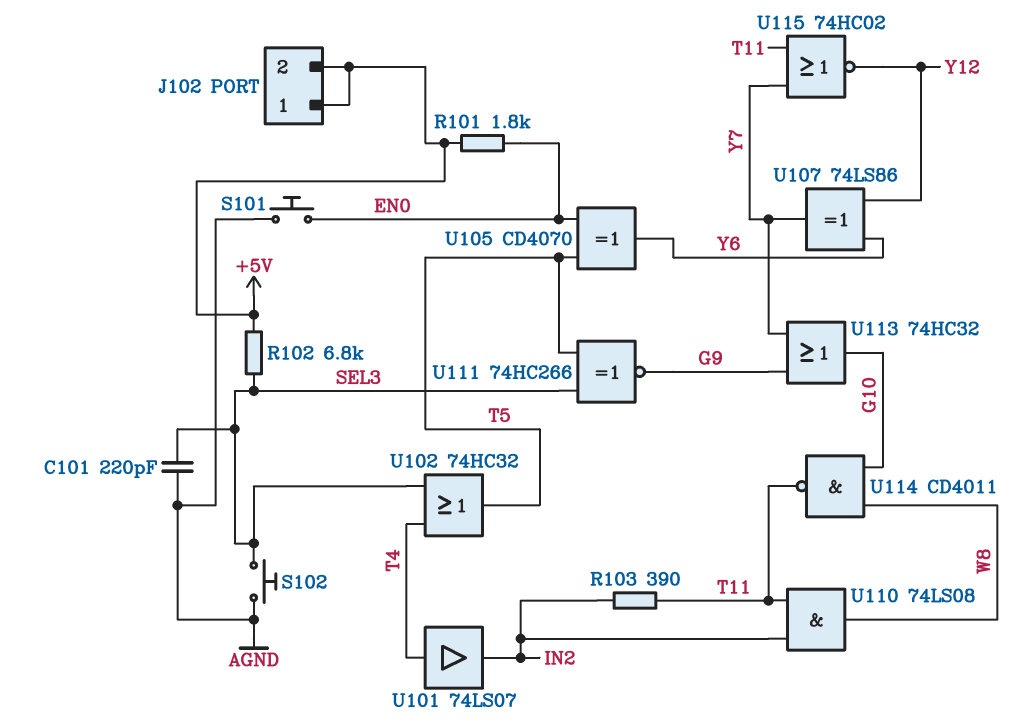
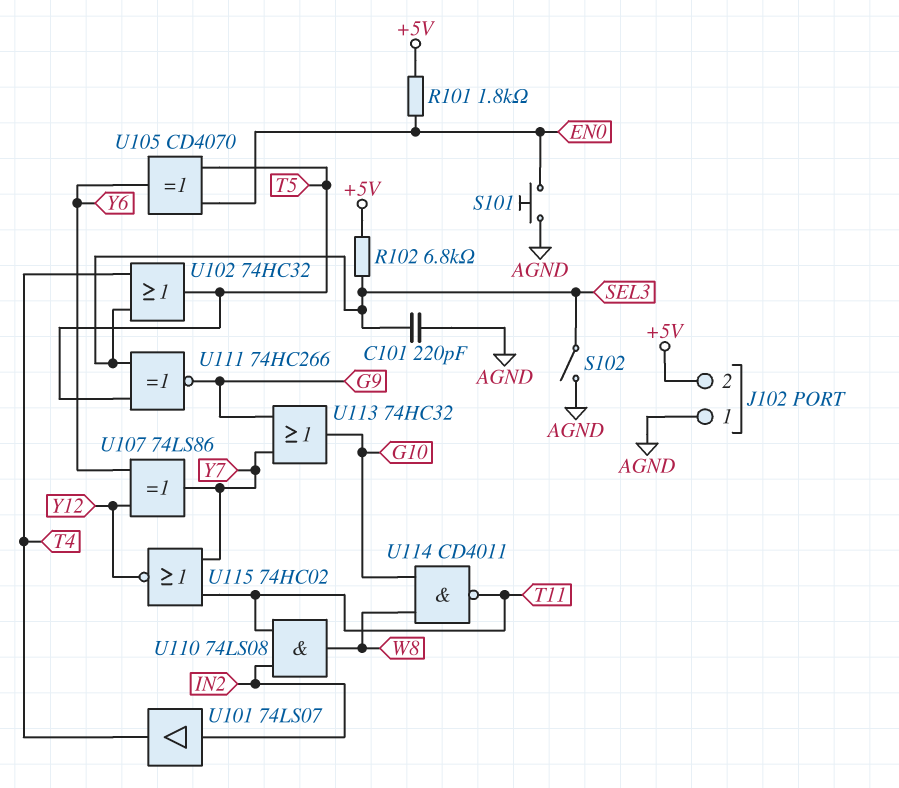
J102 pin 1: +5V -> AGND
R103: 390 (IN2, T11) -> none
S102: button (AGND, SEL3) -> switch (AGND, SEL3)
U101: buffer 74LS07 (in T4, out IN2) -> buffer 74LS07 (in IN2, out T4)

